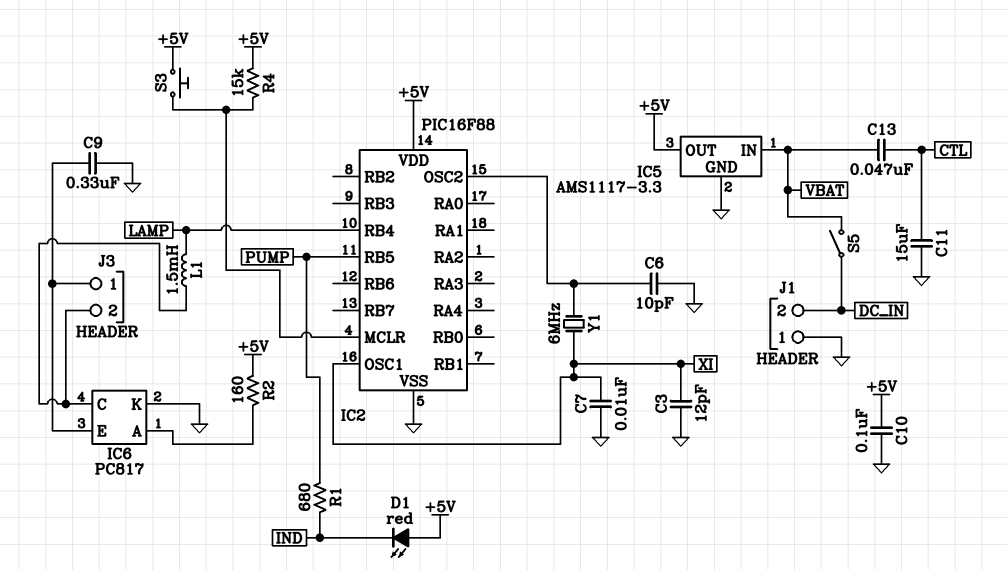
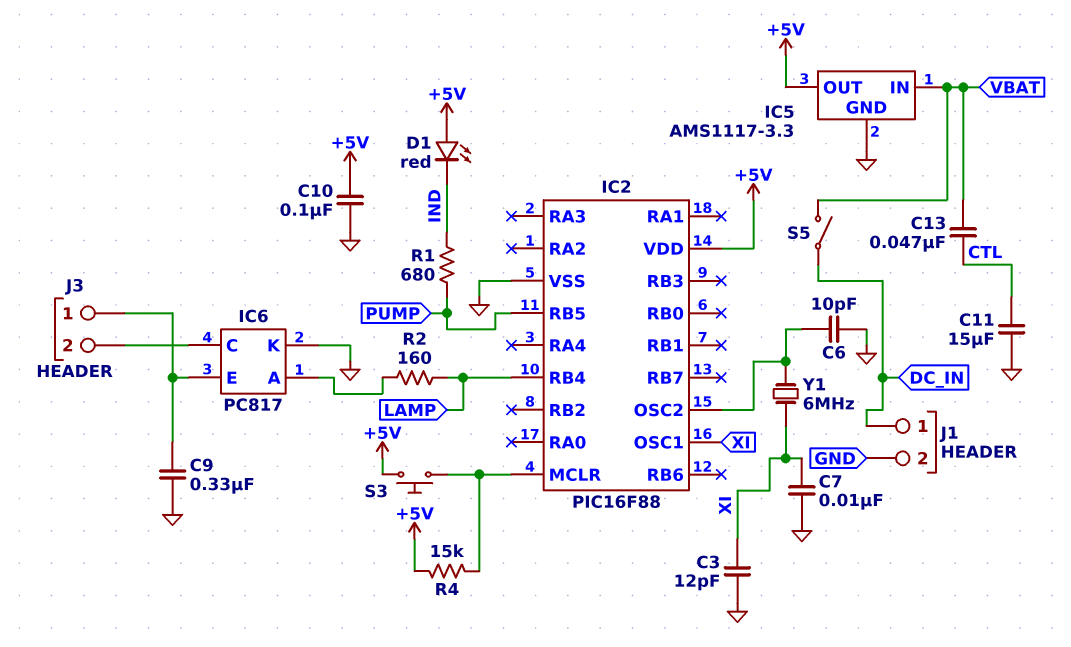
J1 pin 1: GND -> DC_IN
J1 pin 2: DC_IN -> GND
L1: 1.5mH (IC6/C, LAMP) -> none
R2: 160 (+5V, IC6/A) -> 160 (IC6/A, LAMP)

